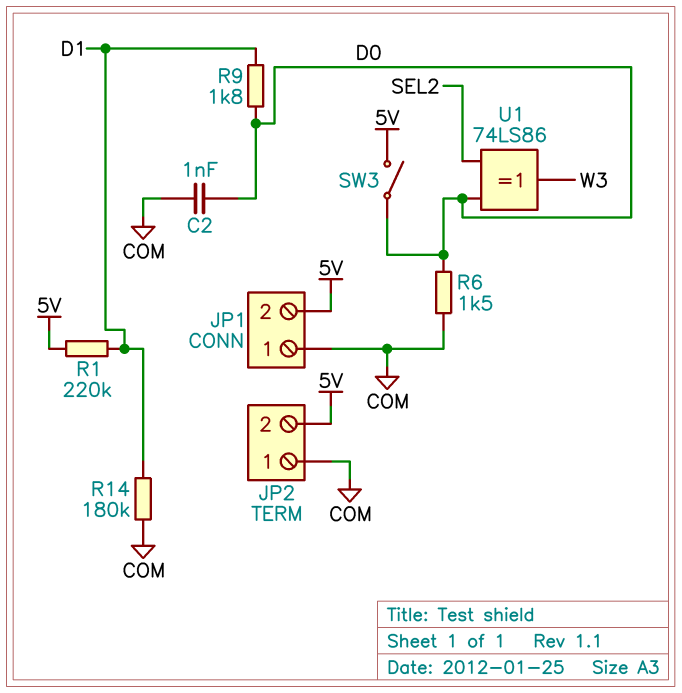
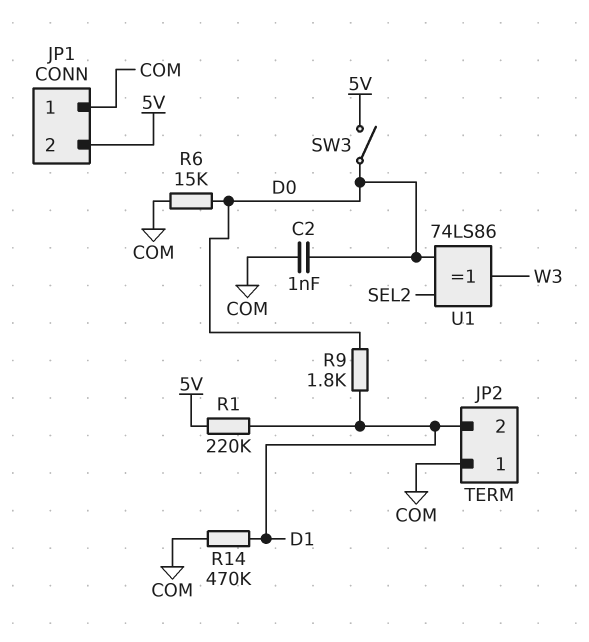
JP2 pin 2: 5V -> D1
R6: 1.5k (COM, D0) -> 15k (COM, D0)
R14: 180k (COM, D1) -> 470k (COM, D1)

